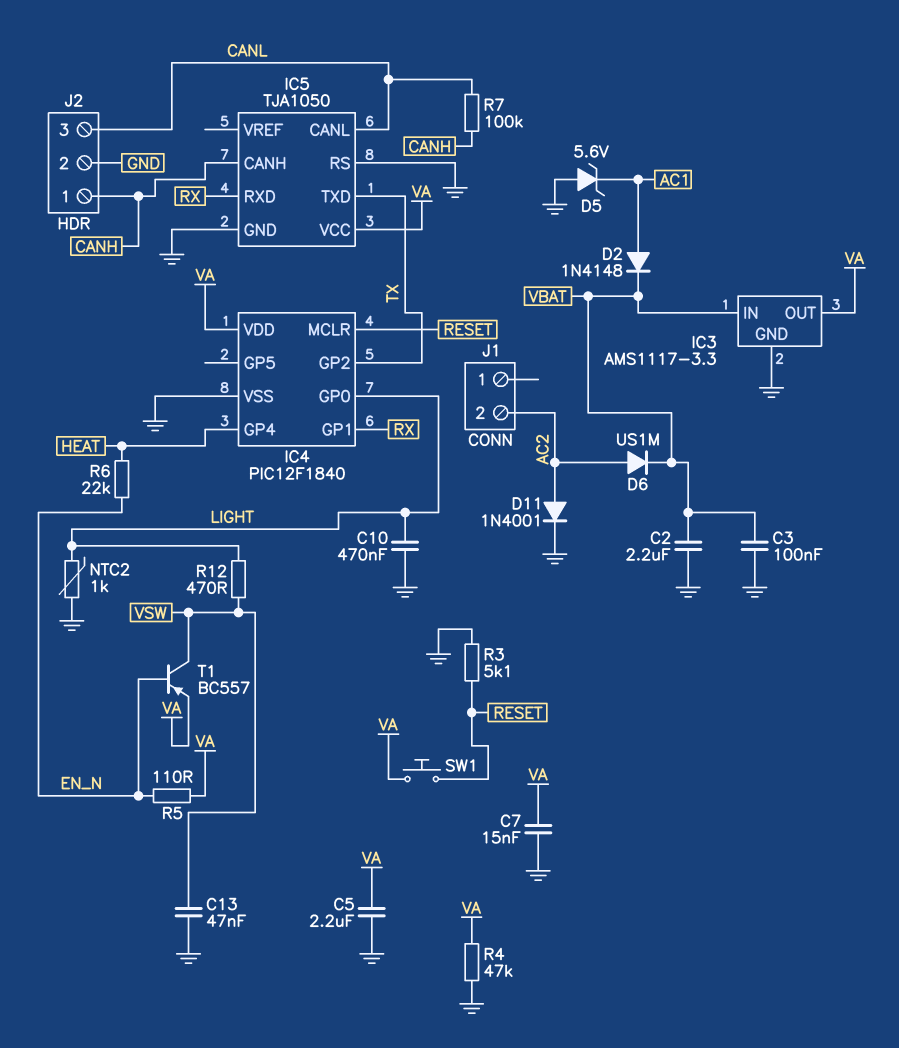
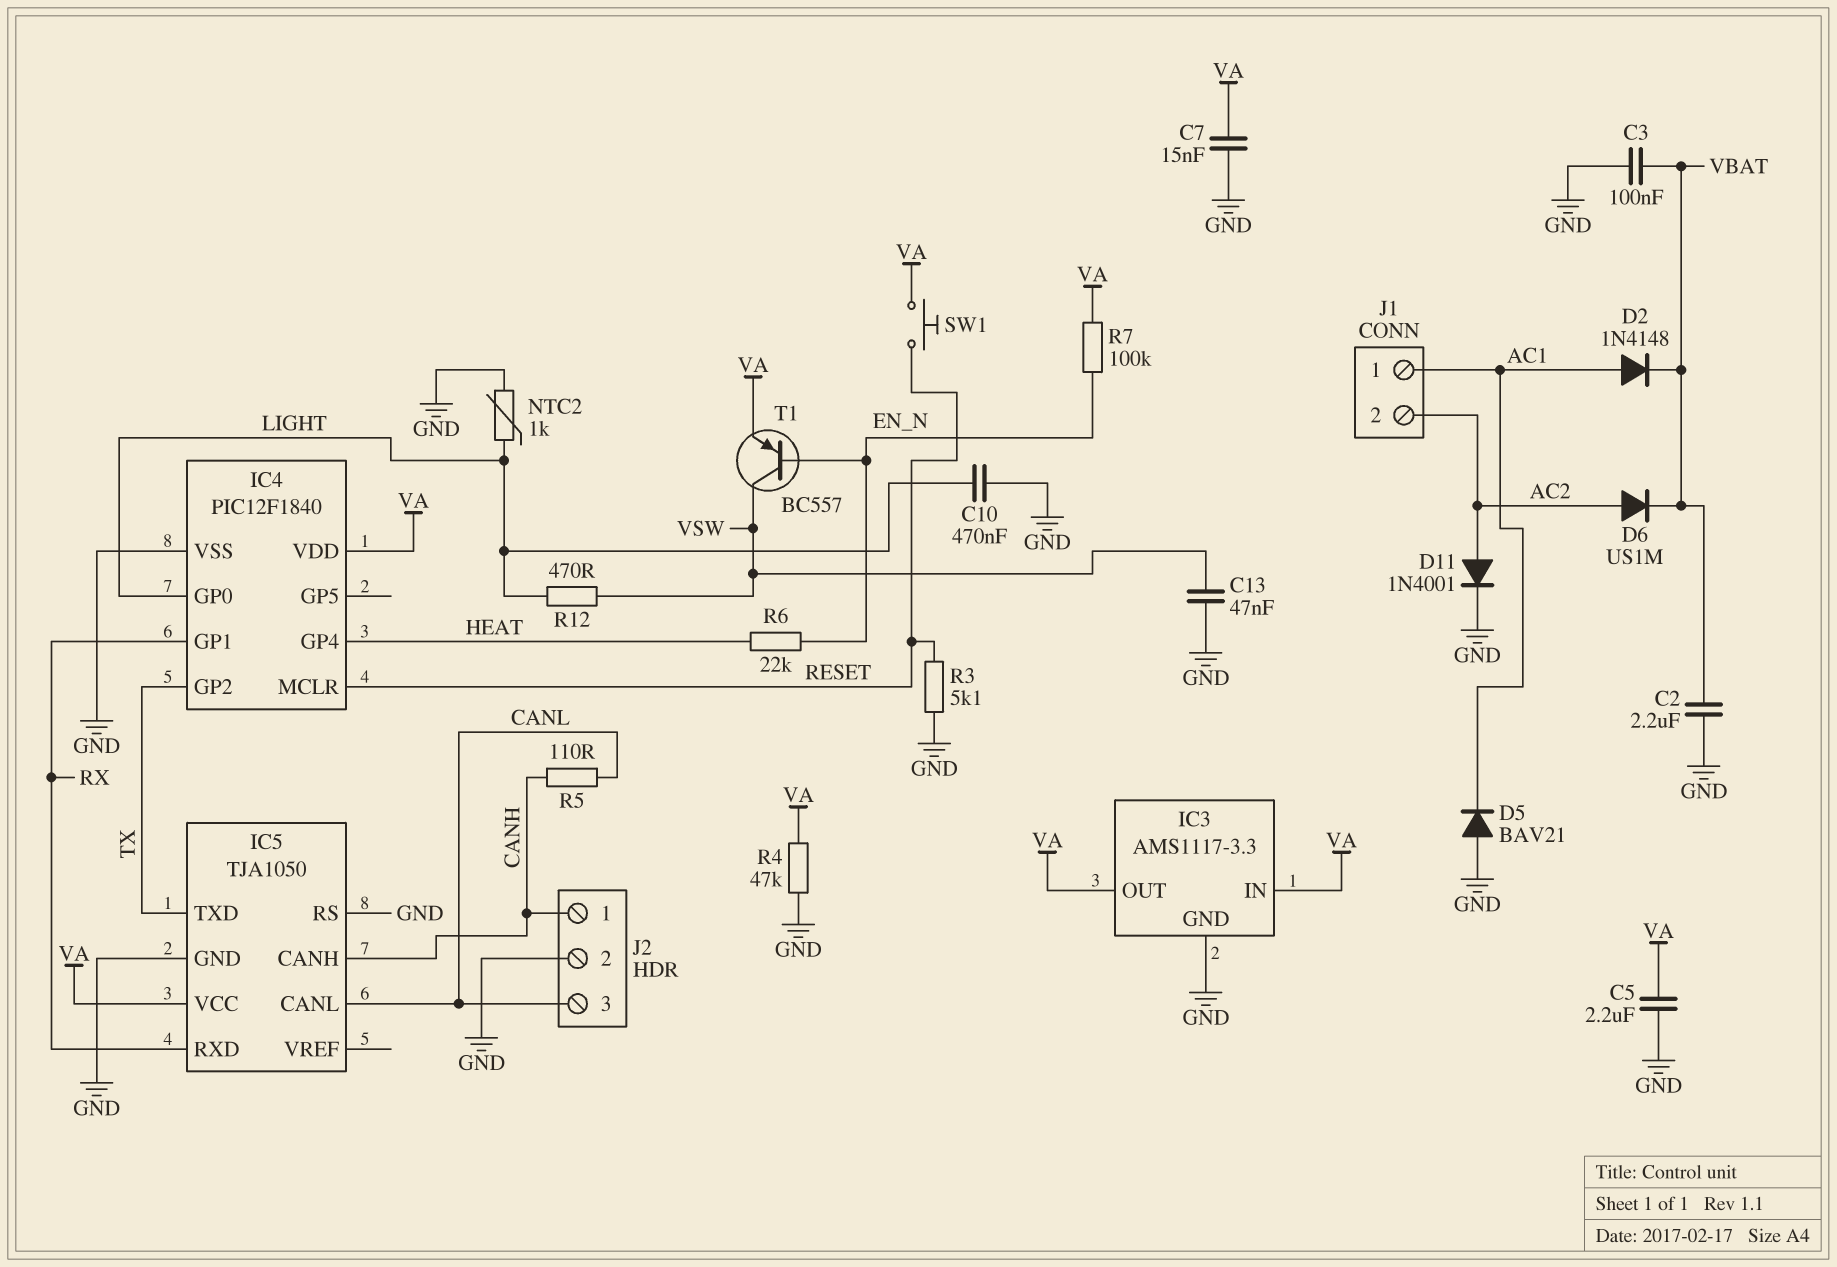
D5: zener 5.6V (A GND, K AC1) -> diode BAV21 (A GND, K AC1)
IC3 pin IN: VBAT -> VA
J1 pin 1: none -> AC1
R5: 110 (EN_N, VA) -> 110 (CANH, CANL)
R7: 100k (CANH, CANL) -> 100k (EN_N, VA)

